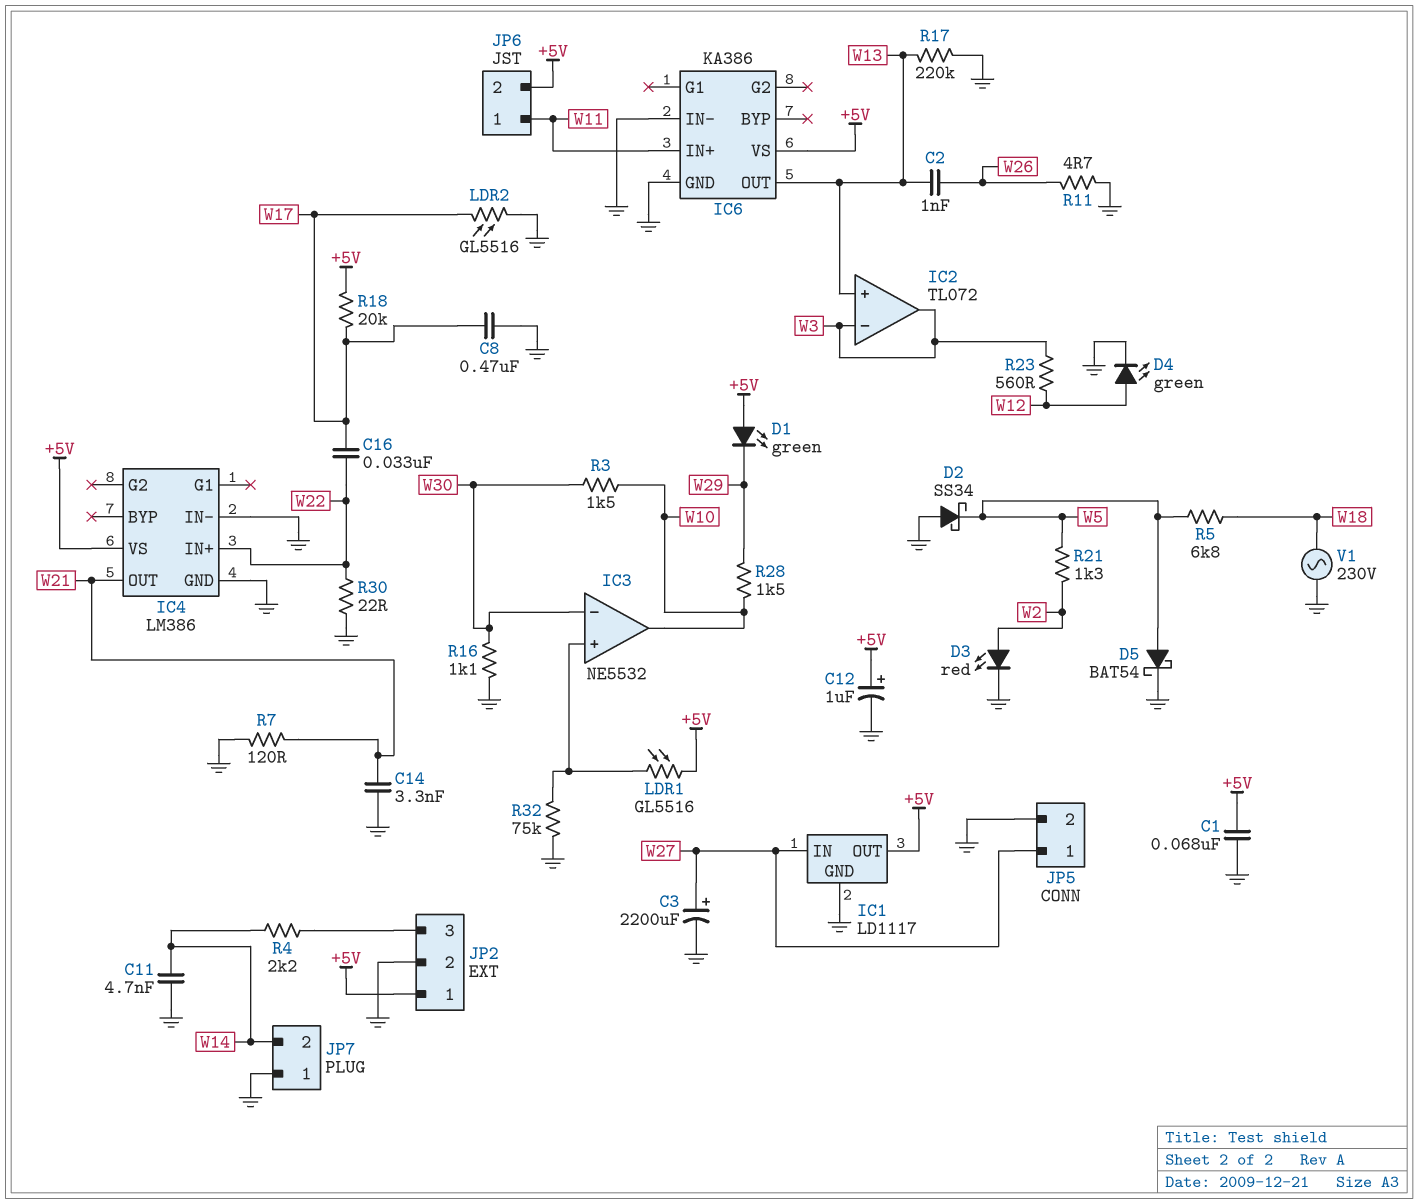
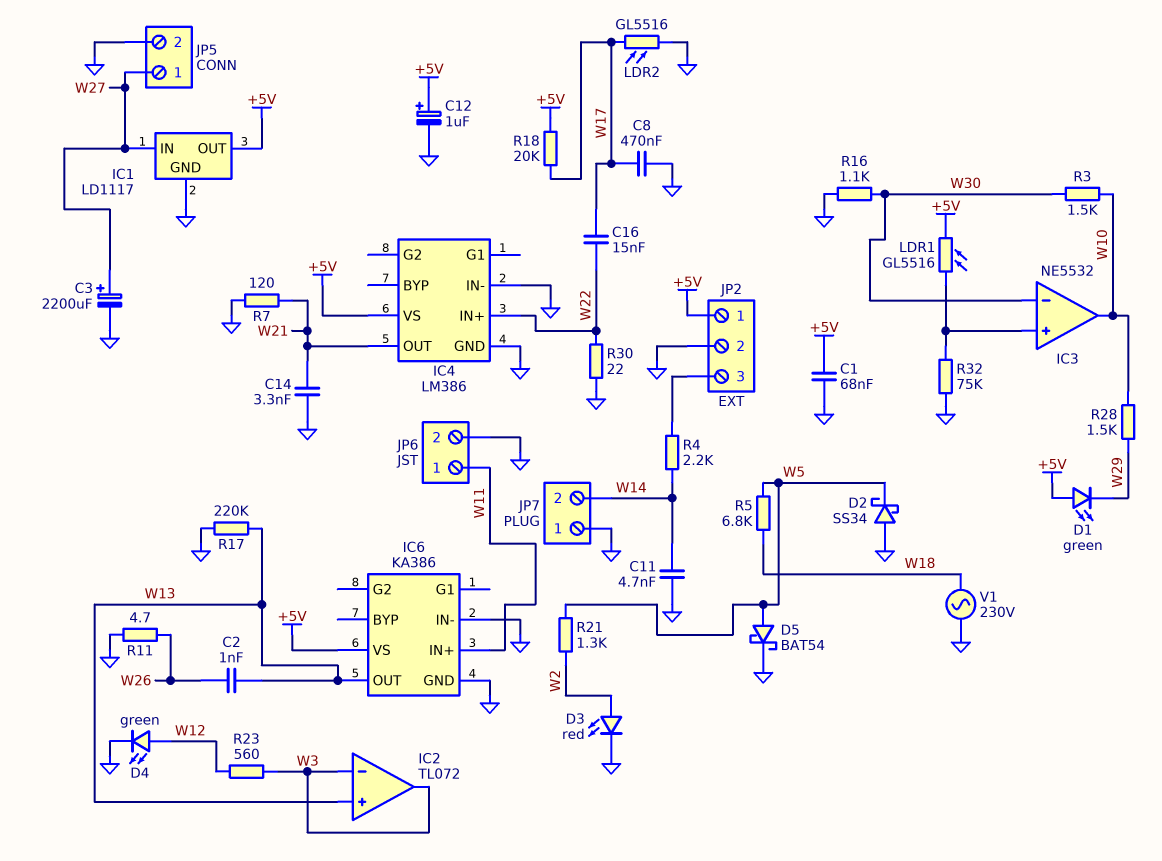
C16: 33nF (W17, W22) -> 15nF (W17, W22)
JP6 pin 2: +5V -> GND

